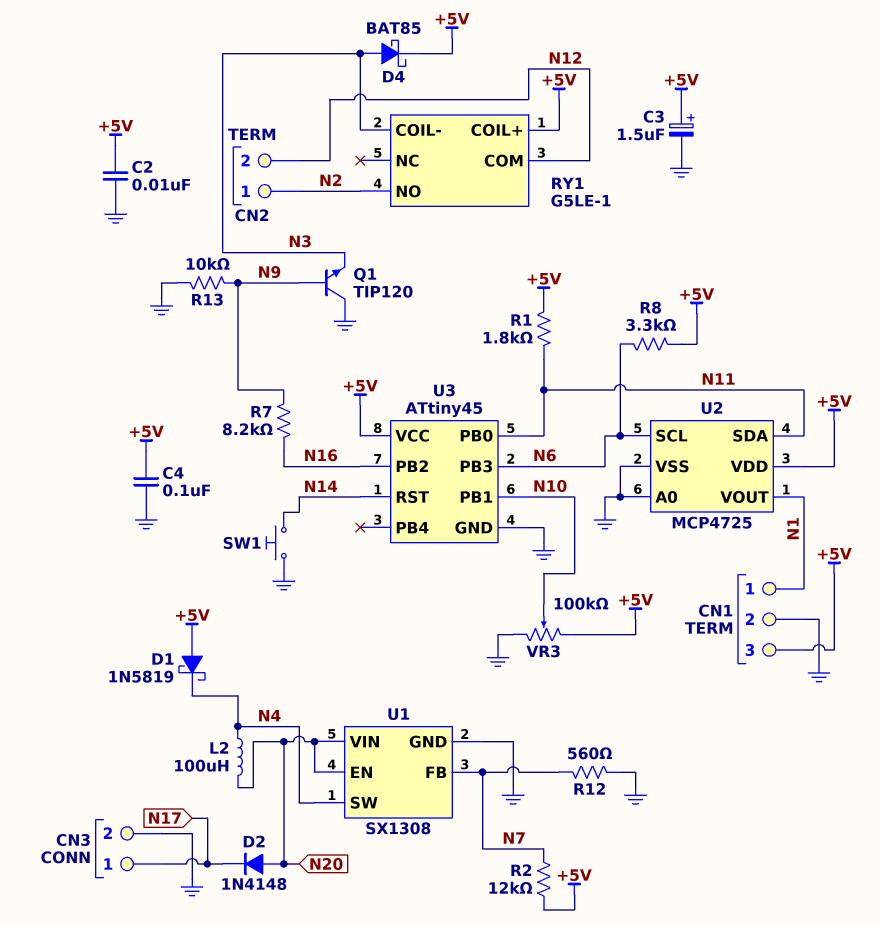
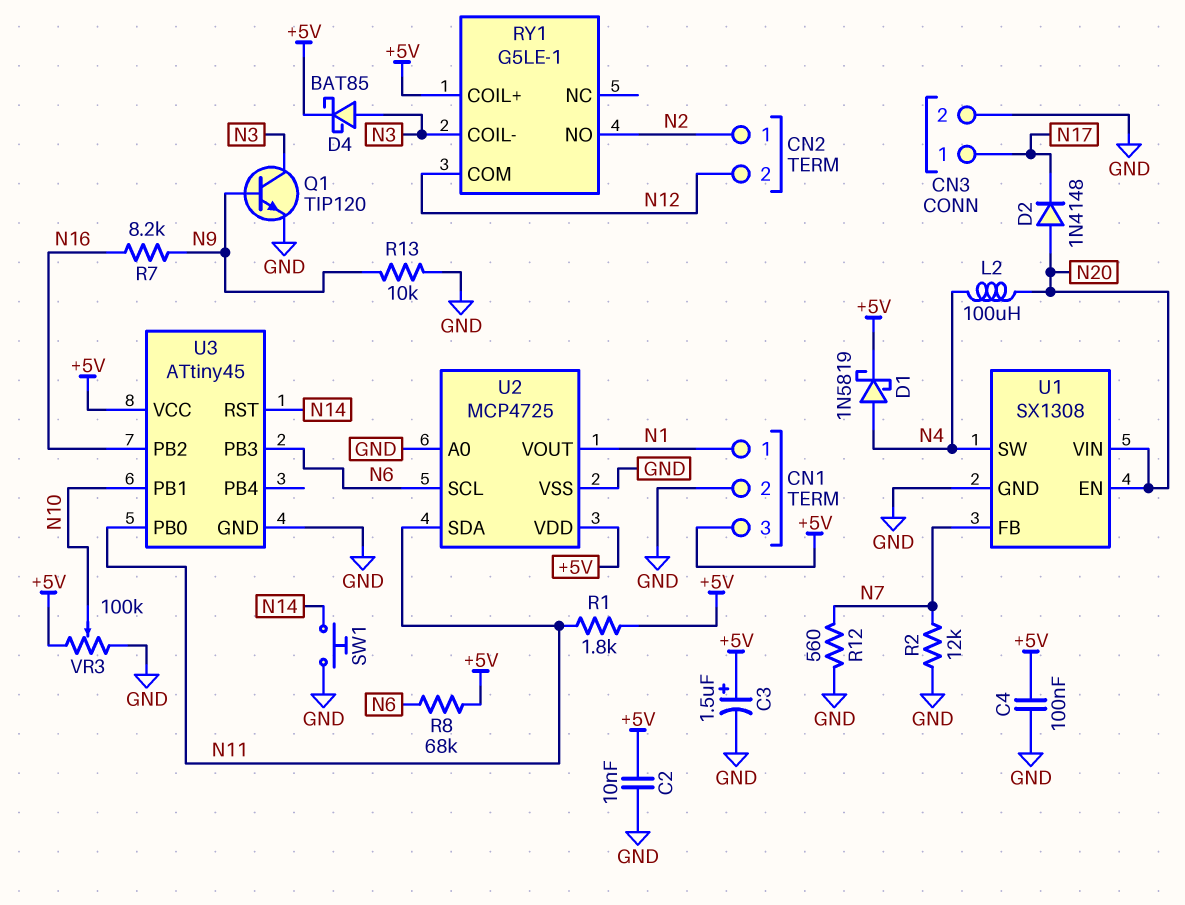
D1: schottky 1N5819 (A +5V, K N4) -> schottky 1N5819 (A N4, K +5V)
Q1: NPN TIP120 (B N9, C GND, E N3) -> NPN TIP120 (B N9, C N3, E GND)
R2: 12k (+5V, N7) -> 12k (GND, N7)
R8: 3.3k (+5V, N6) -> 68k (+5V, N6)

